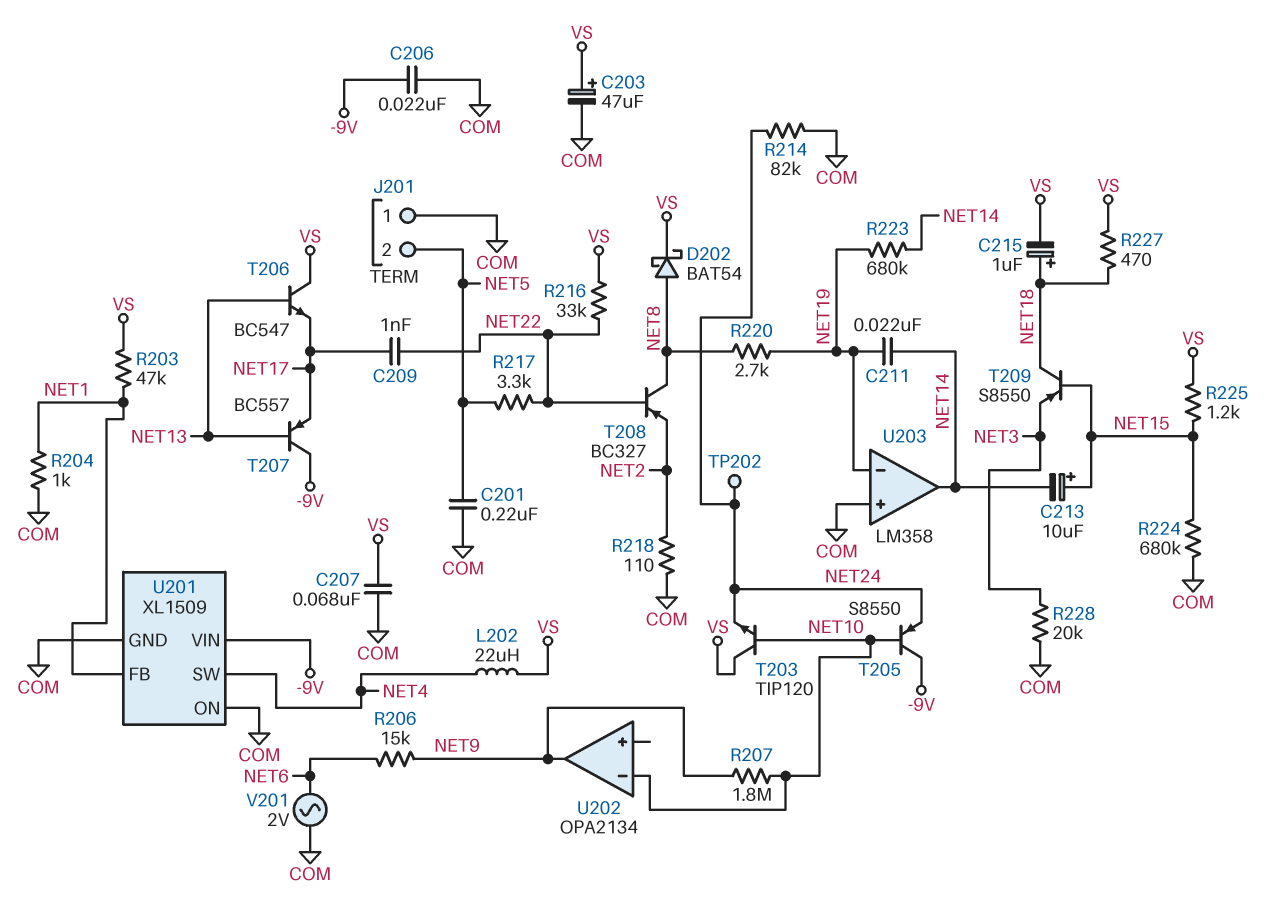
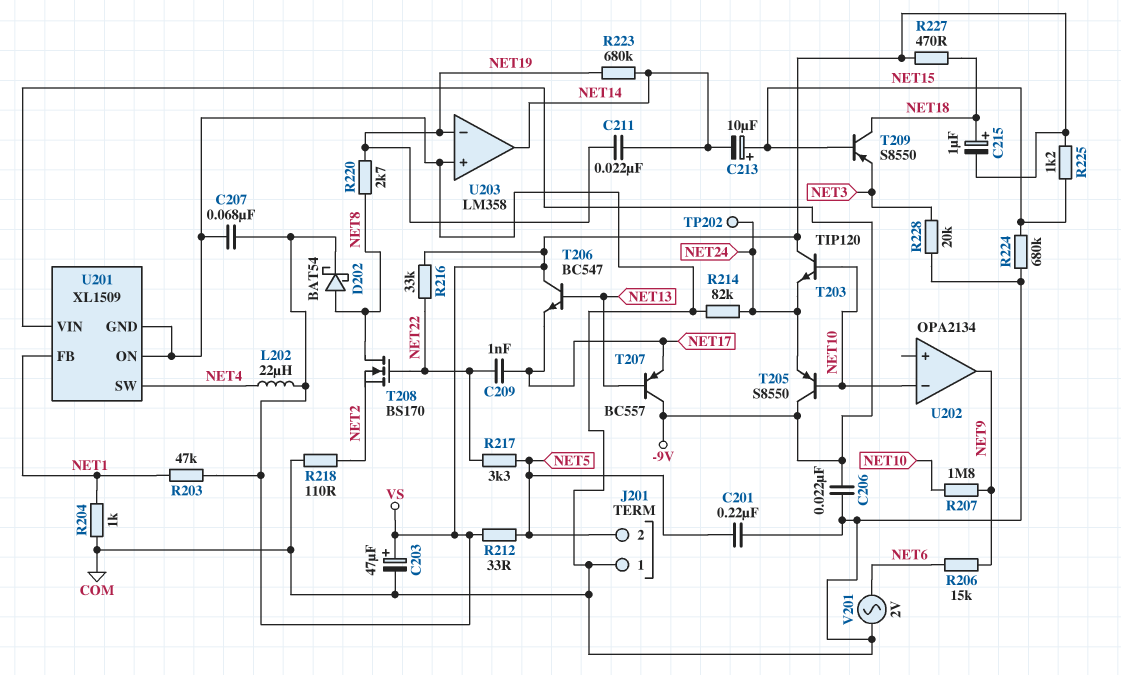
R212: none -> 33 (NET5, VS)
T208: PNP BC327 (B NET22, C NET8, E NET2) -> NMOS BS170 (G NET22, D NET8, S NET2)

